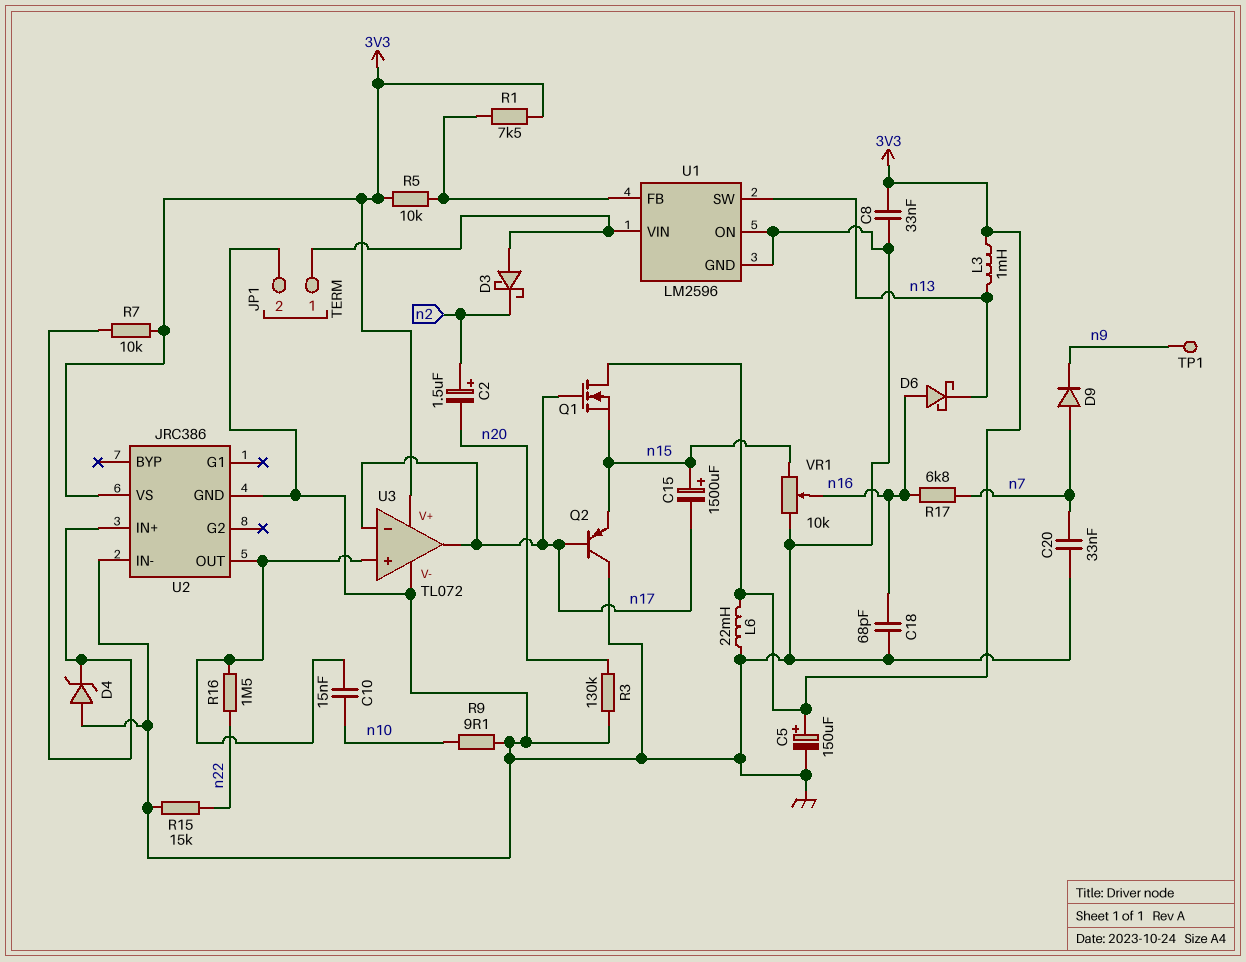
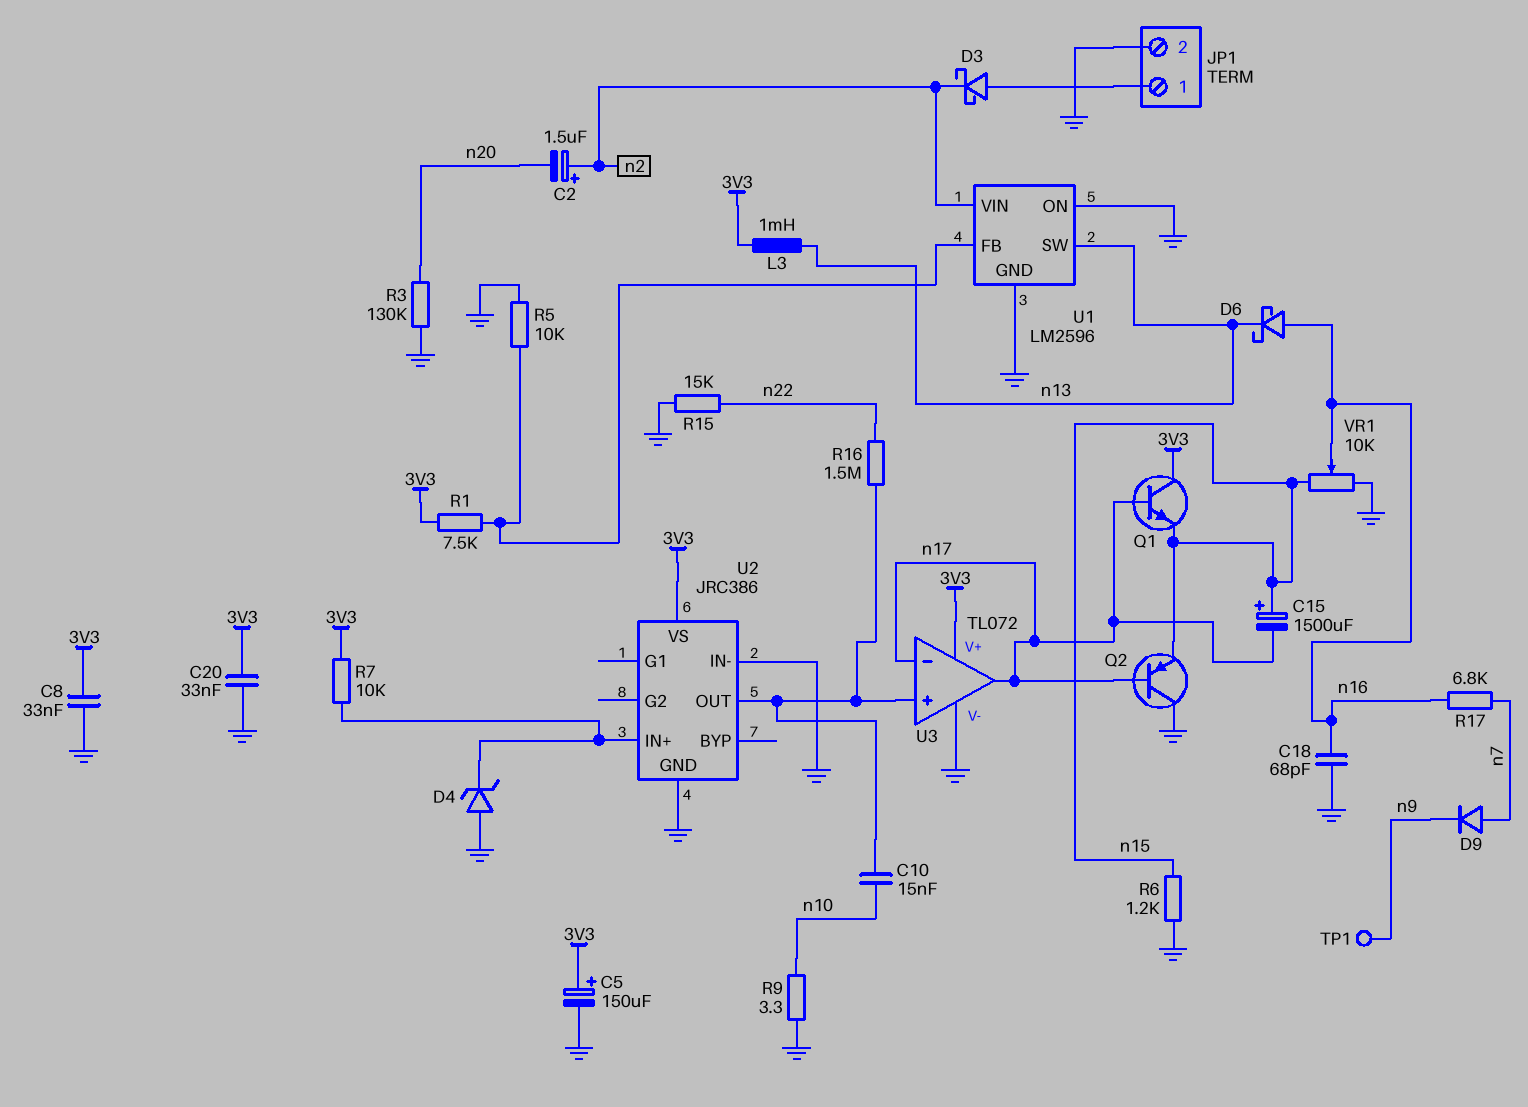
C20: 33nF (GND, n7) -> 33nF (3V3, GND)
L6: 22mH (3V3, GND) -> none
Q1: NMOS (G n17, D 3V3, S n15) -> NPN (B n17, C 3V3, E n15)
R5: 10k (3V3, U1/FB) -> 10k (GND, U1/FB)
R6: none -> 1.2k (GND, n15)
R9: 9.1 (GND, n10) -> 3.3 (GND, n10)
U1 pin VIN: JP1/1 -> n2

